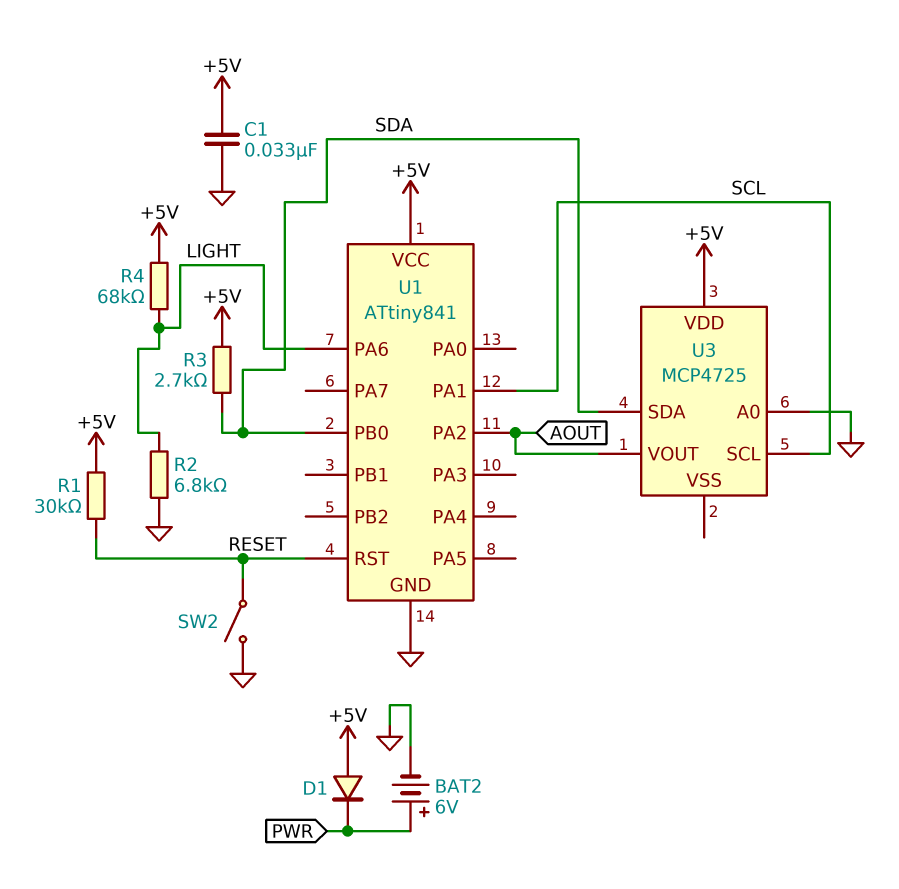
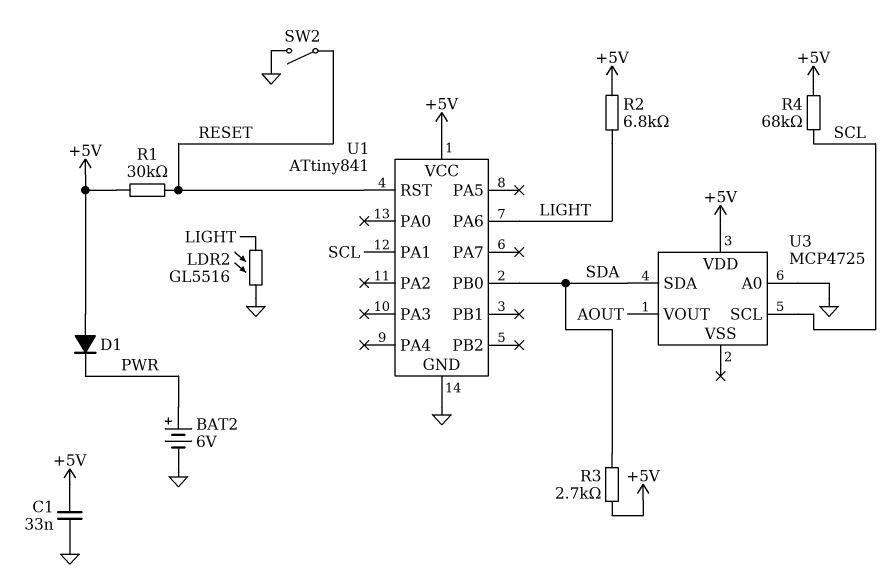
LDR2: none -> GL5516 (GND, LIGHT)
R2: 6.8k (GND, LIGHT) -> 6.8k (+5V, LIGHT)
R4: 68k (+5V, LIGHT) -> 68k (+5V, SCL)
U1 pin PA2: AOUT -> none

